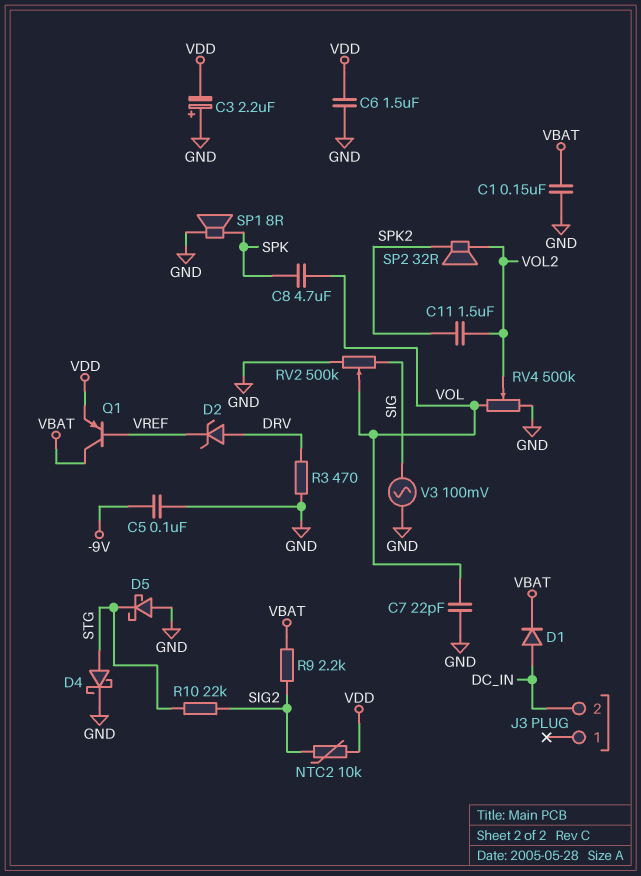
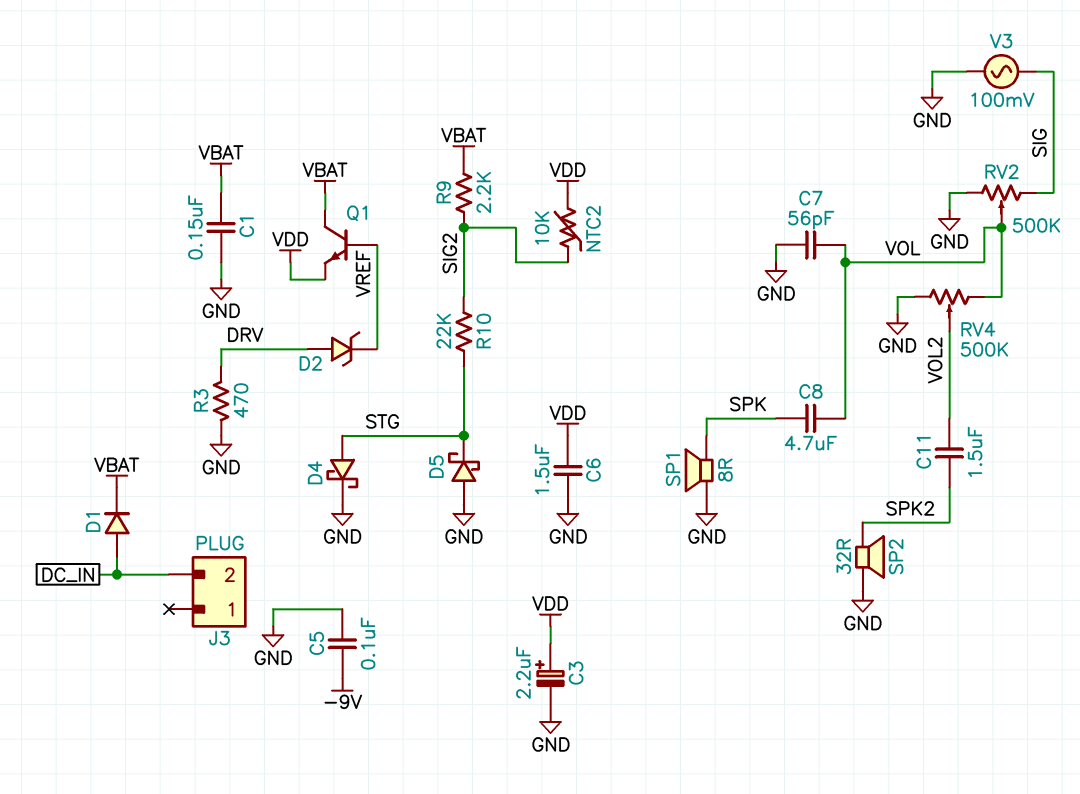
C3: 2.2uF (plus GND, minus VDD) -> 2.2uF (plus VDD, minus GND)
C7: 22pF (GND, VOL) -> 56pF (GND, VOL)
Q1: PNP (B VREF, C VBAT, E VDD) -> NPN (B VREF, C VBAT, E VDD)
SP2: speaker 32R (SPK2, VOL2) -> speaker 32R (GND, SPK2)

